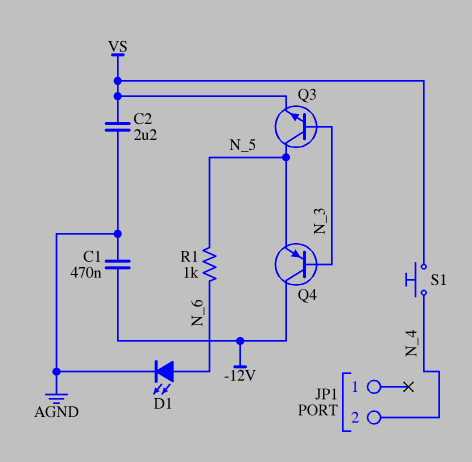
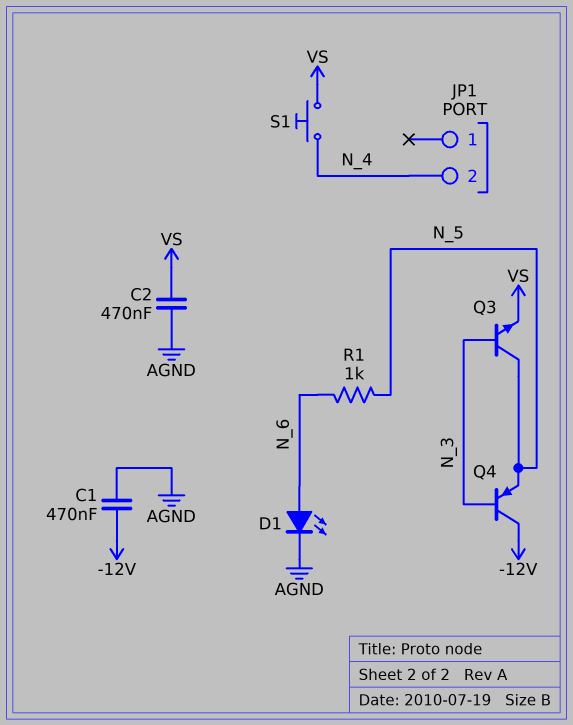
C2: 2.2uF (AGND, VS) -> 470nF (AGND, VS)

